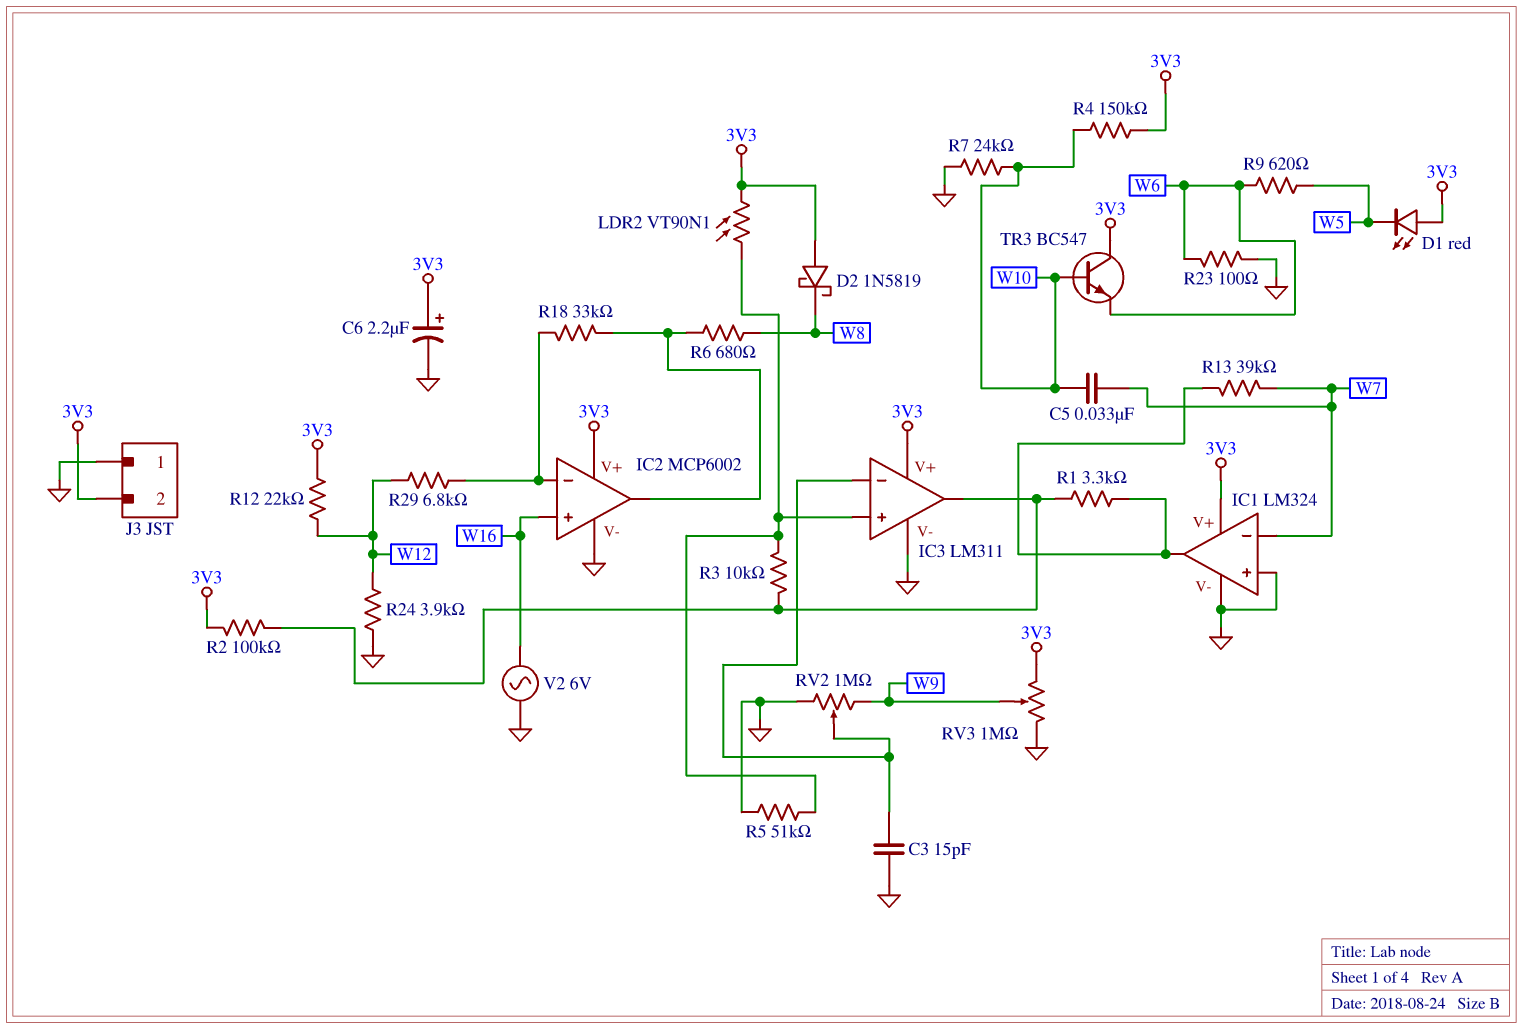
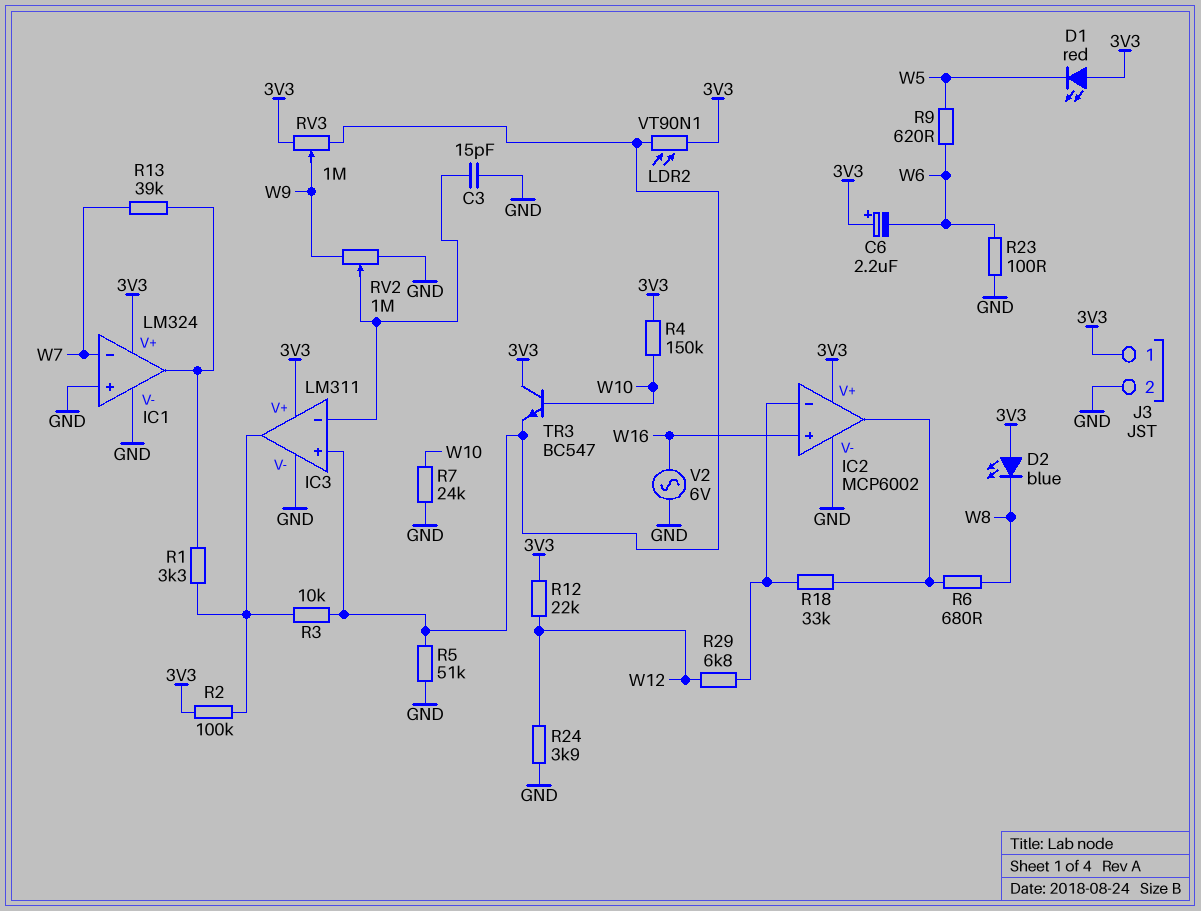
C5: 33nF (W7, W10) -> none
C6: 2.2uF (plus 3V3, minus GND) -> 2.2uF (plus 3V3, minus W6)
D2: schottky 1N5819 (A 3V3, K W8) -> LED blue (A 3V3, K W8)
J3 pin 1: GND -> 3V3
J3 pin 2: 3V3 -> GND
RV3: 1M (3V3, GND, wiper W9) -> 1M (3V3, IC3/in+, wiper W9)
TR3: NPN BC547 (B W10, C 3V3, E W6) -> NPN BC547 (B W10, C 3V3, E IC3/in+)

